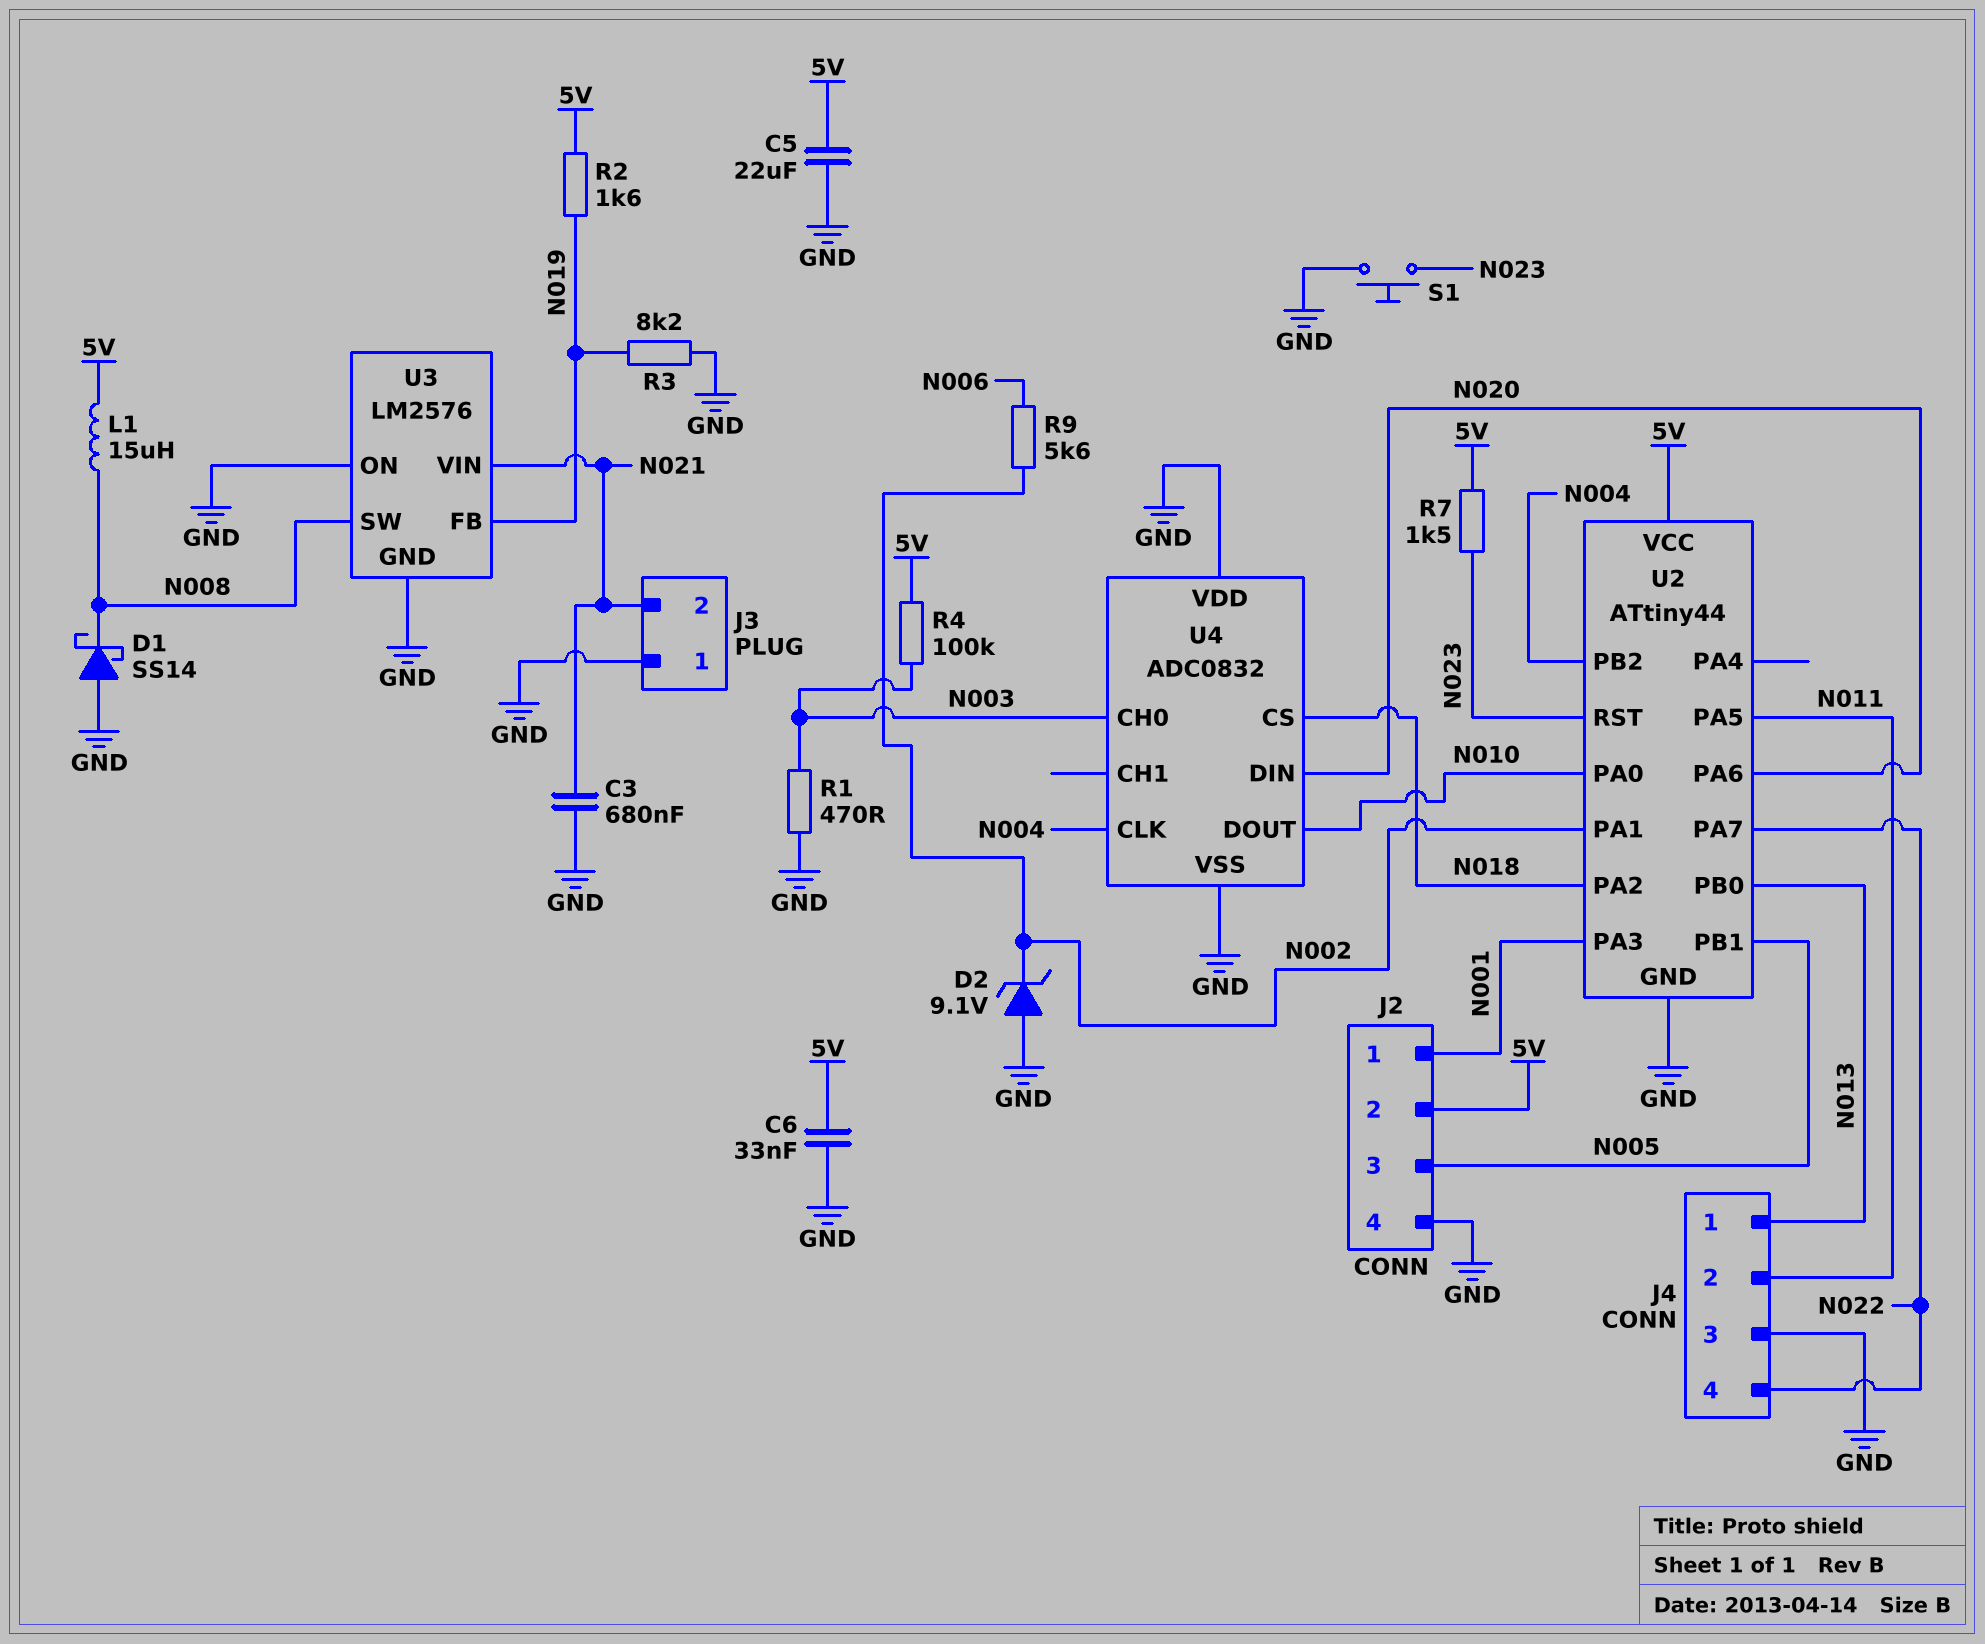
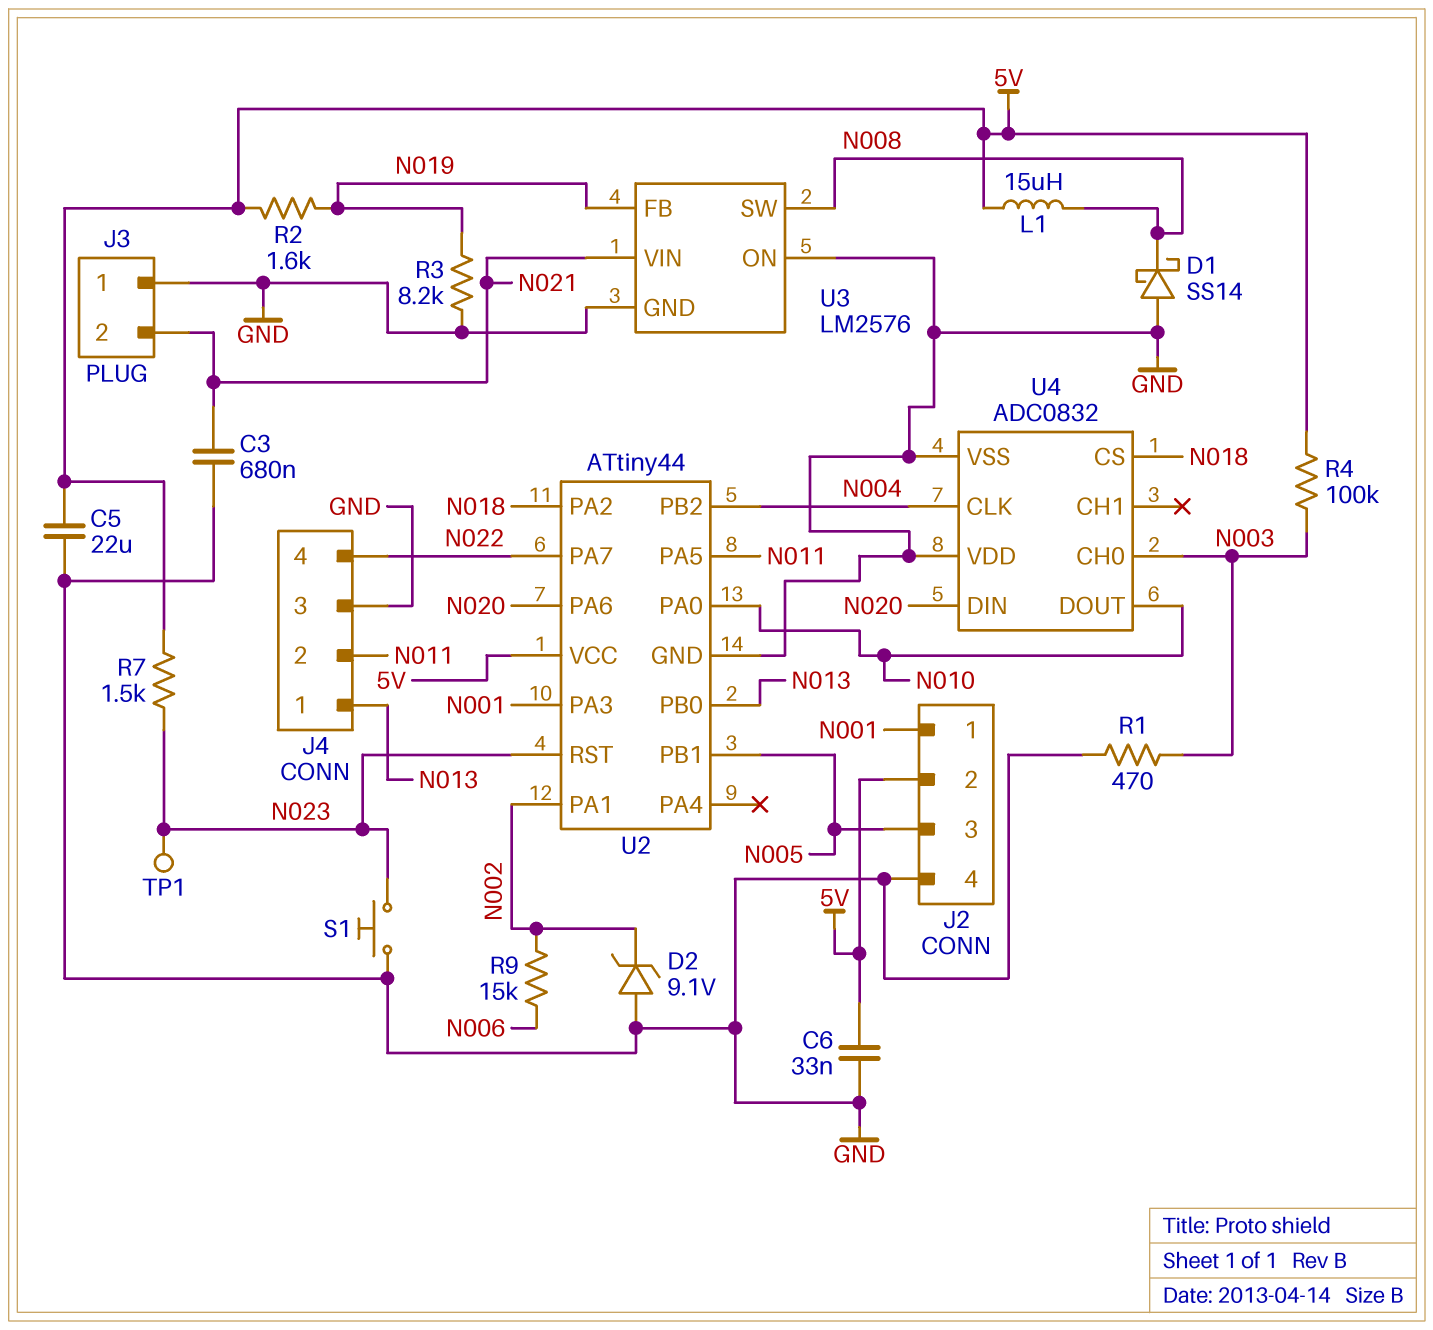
R9: 5.6k (N002, N006) -> 15k (N002, N006)
TP1: none -> test point (N023)

